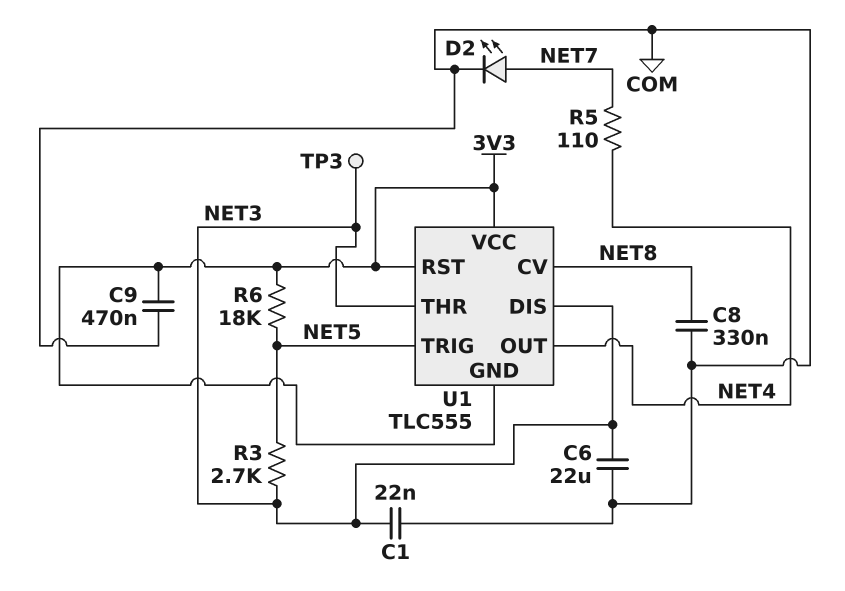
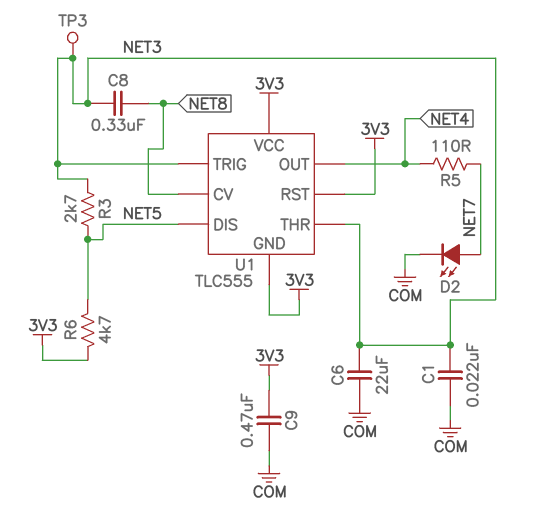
C8: 330nF (COM, NET8) -> 330nF (NET3, NET8)
R6: 18k (3V3, NET5) -> 4.7k (3V3, NET5)
U1 pin DIS: NET3 -> NET5
U1 pin TRIG: NET5 -> NET3

